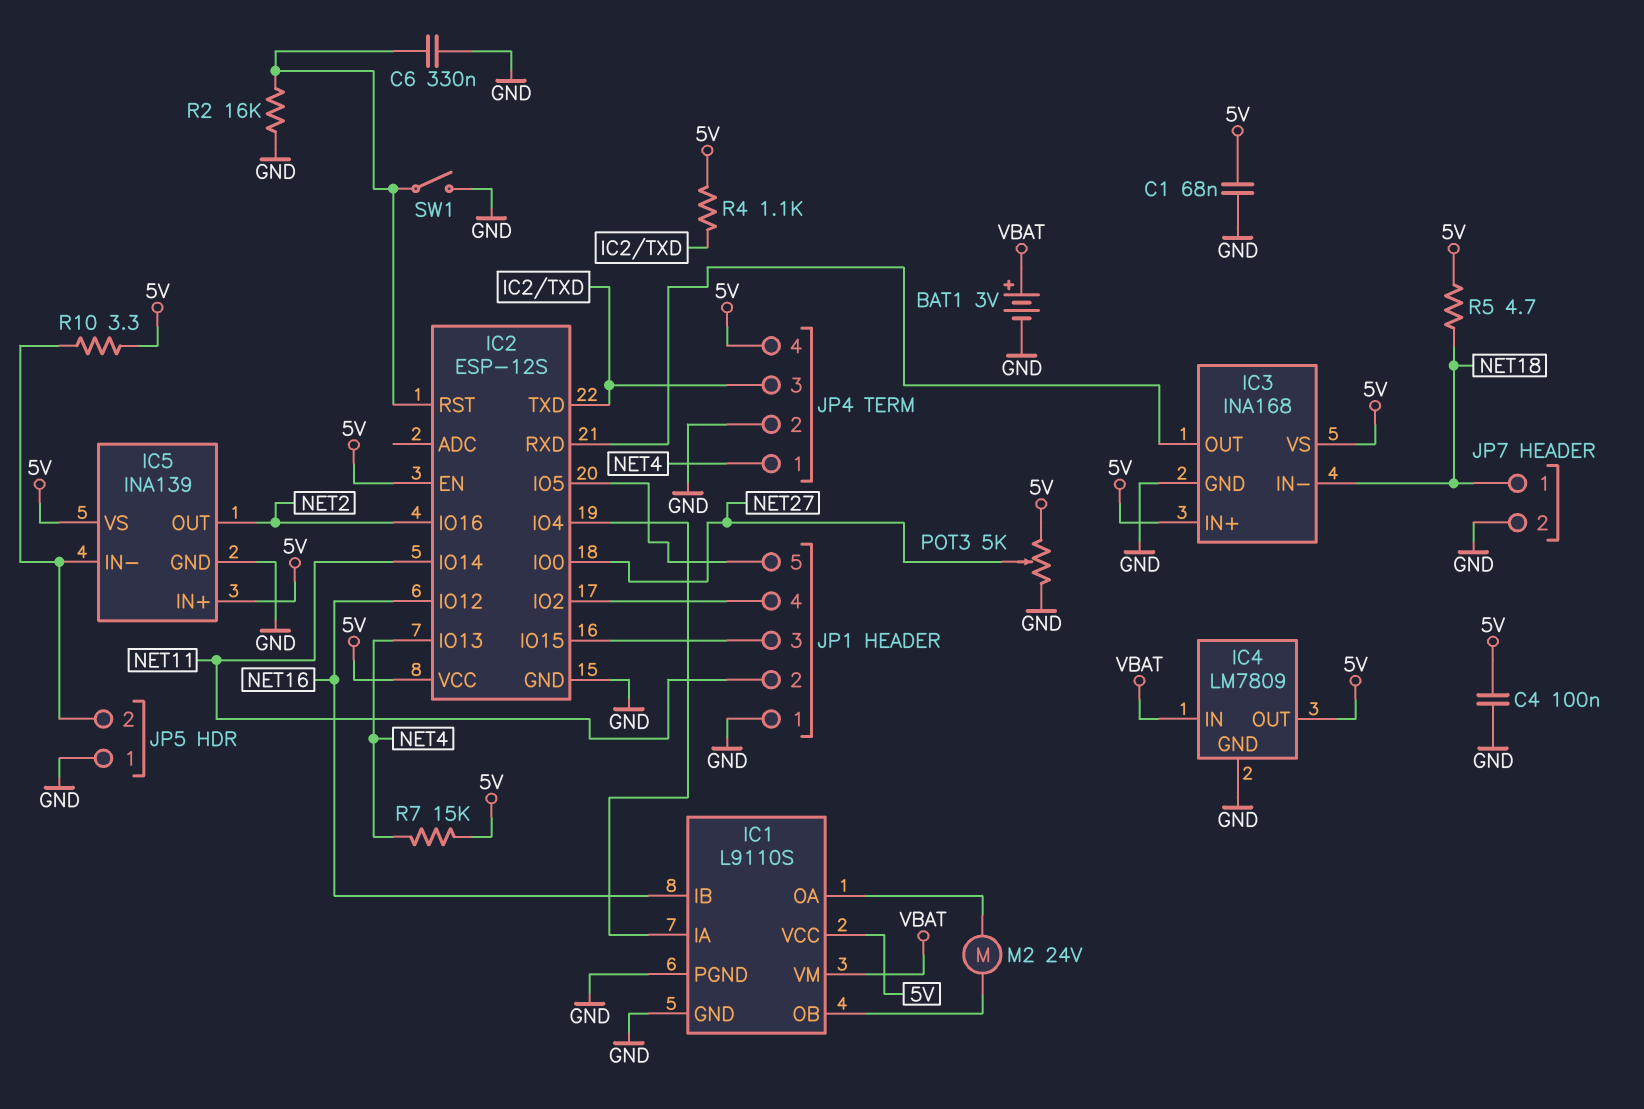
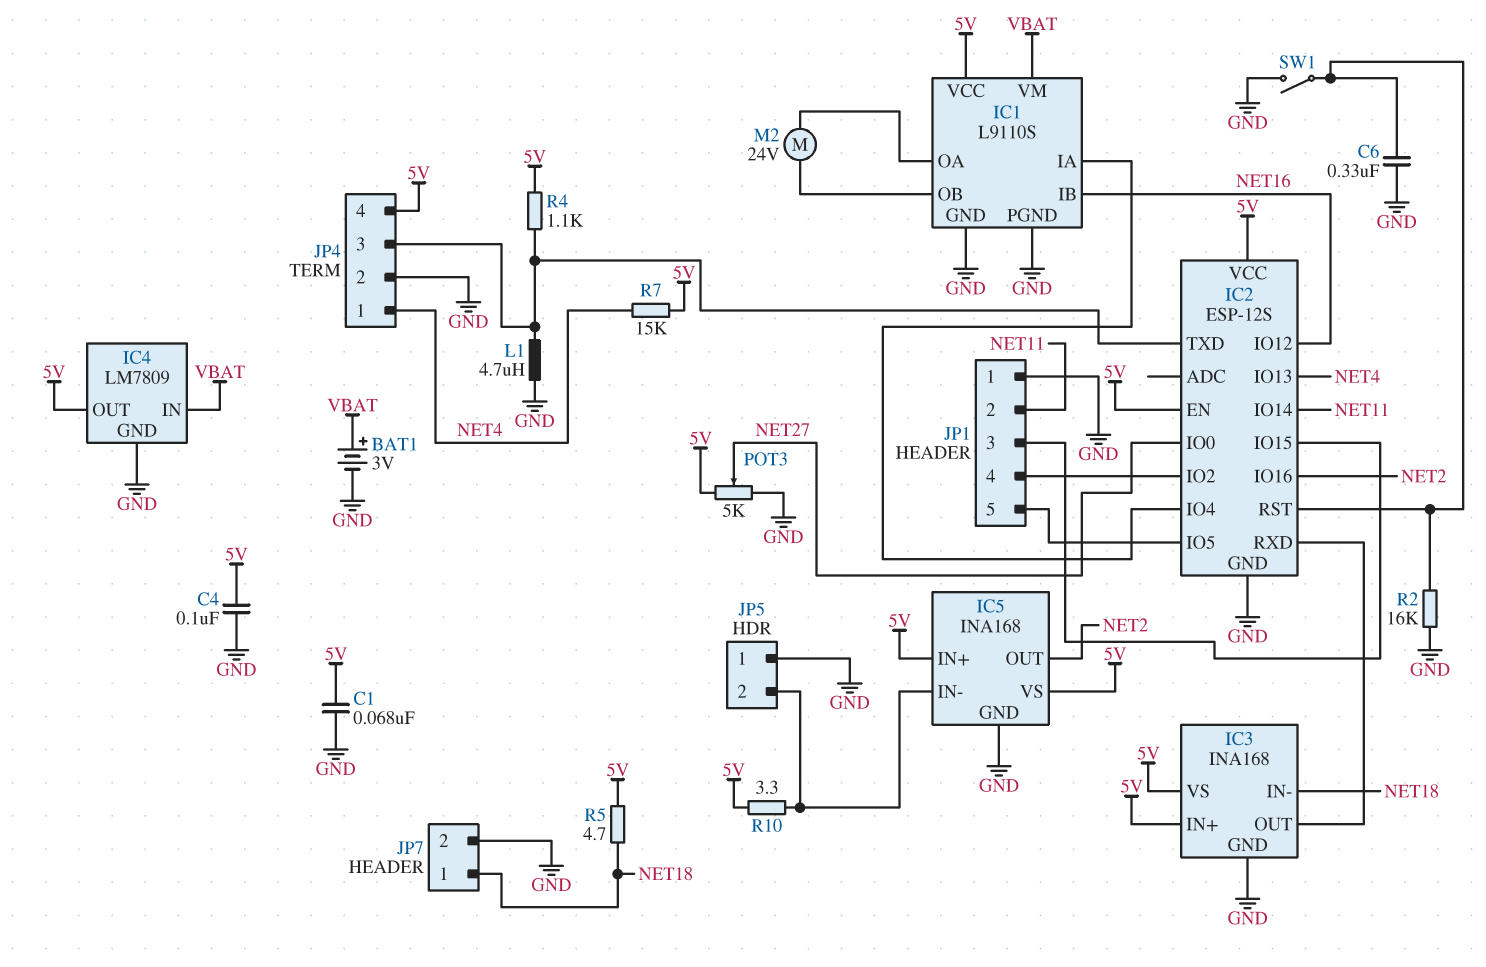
IC5: INA139 -> INA168
L1: none -> 4.7uH (GND, IC2/TXD)

